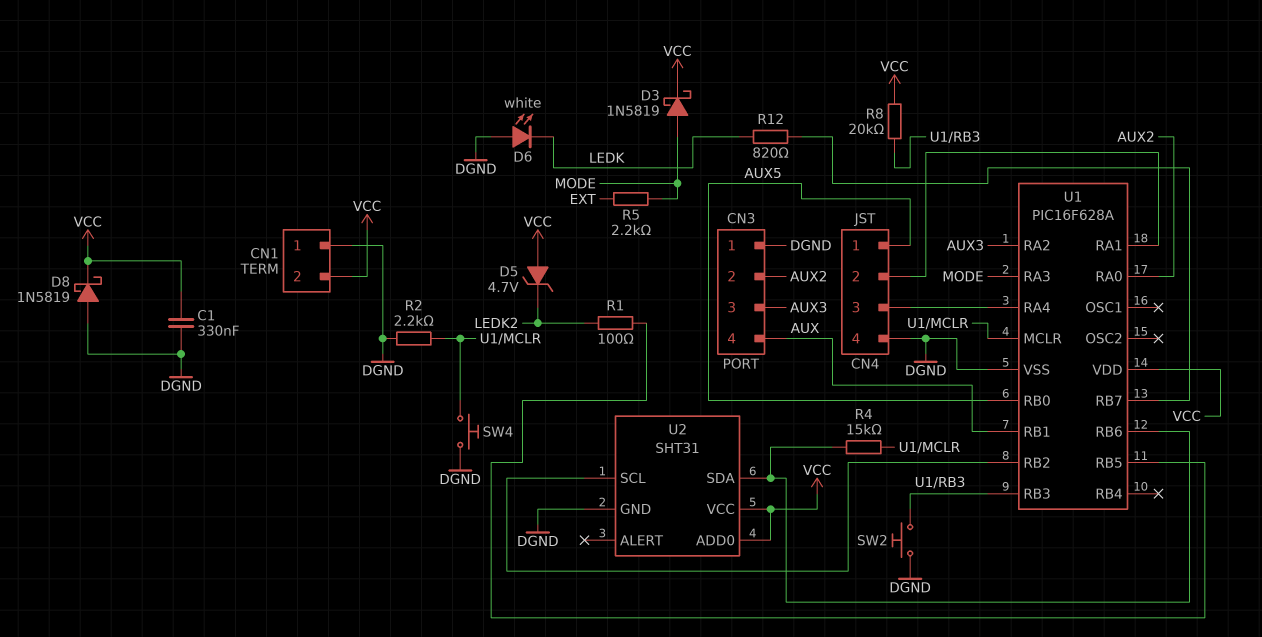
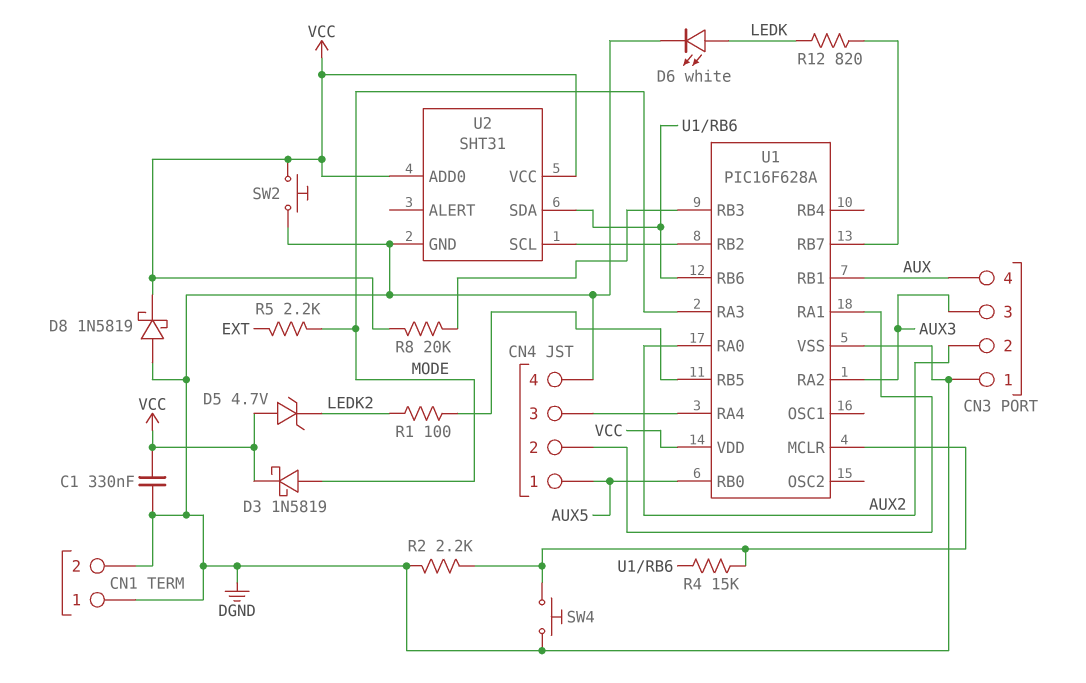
CN1 pin 2: VCC -> DGND
D6: LED white (A DGND, K LEDK) -> LED white (A LEDK, K DGND)
SW2: button (DGND, U1/RB3) -> button (DGND, VCC)

